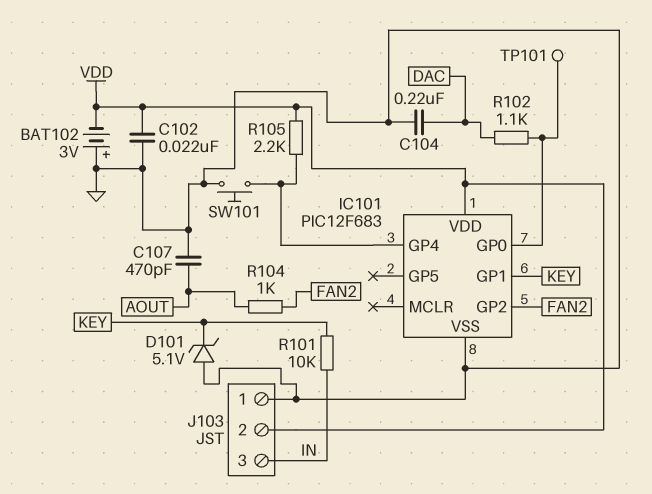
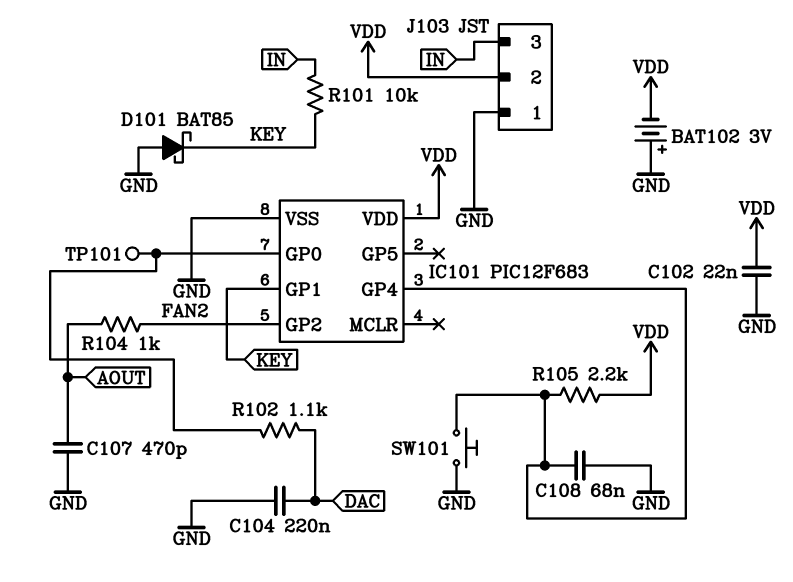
C108: none -> 68nF (GND, IC101/GP4)
D101: zener 5.1V (A GND, K KEY) -> schottky BAT85 (A GND, K KEY)

